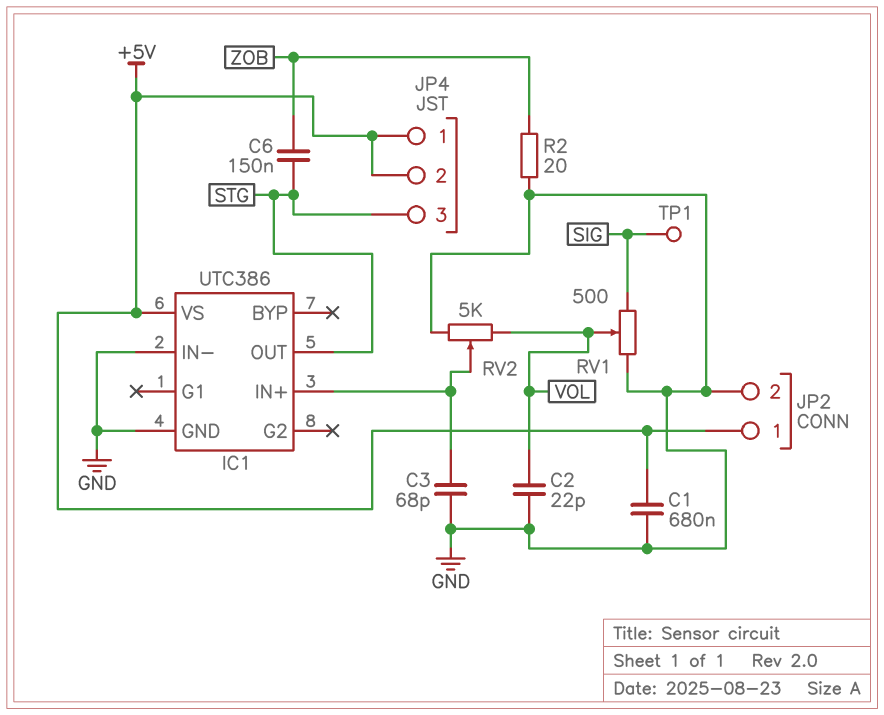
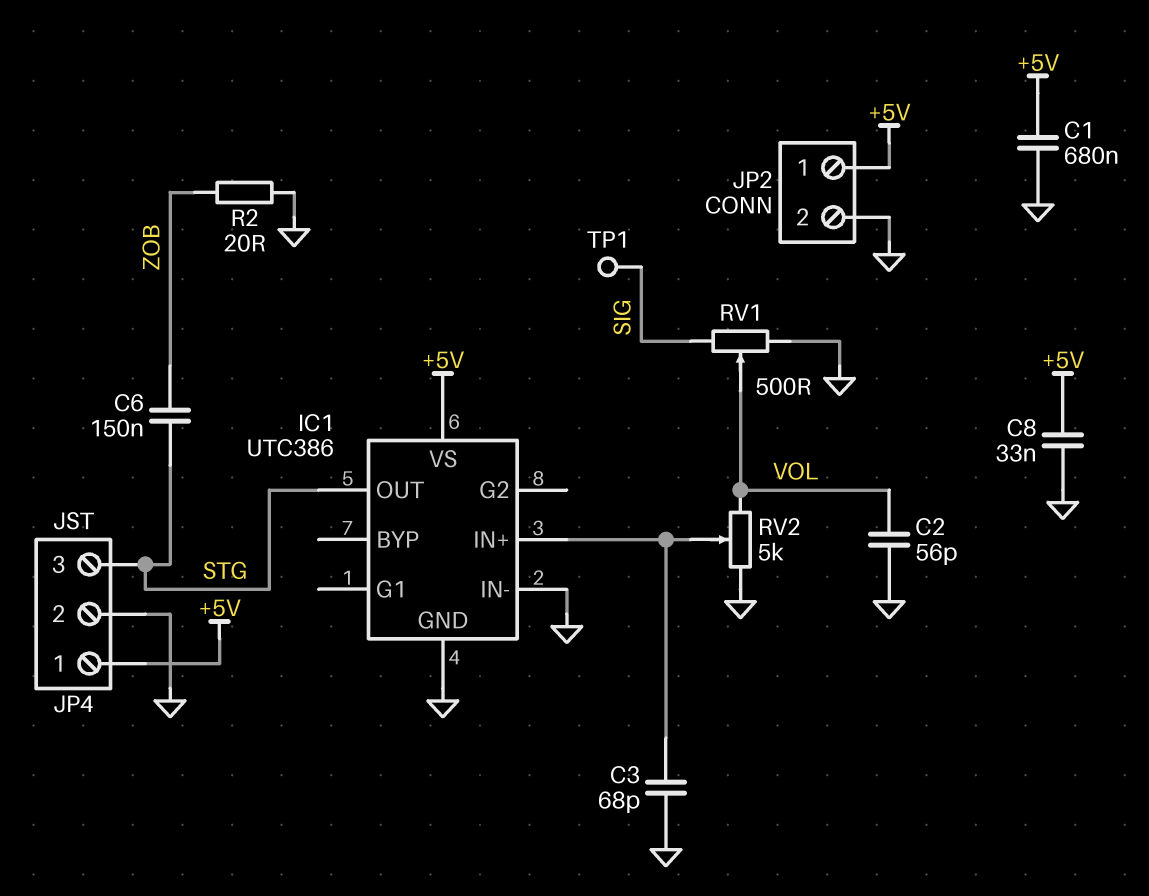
C2: 22pF (GND, VOL) -> 56pF (GND, VOL)
C8: none -> 33nF (+5V, GND)
JP4 pin 2: +5V -> GND

